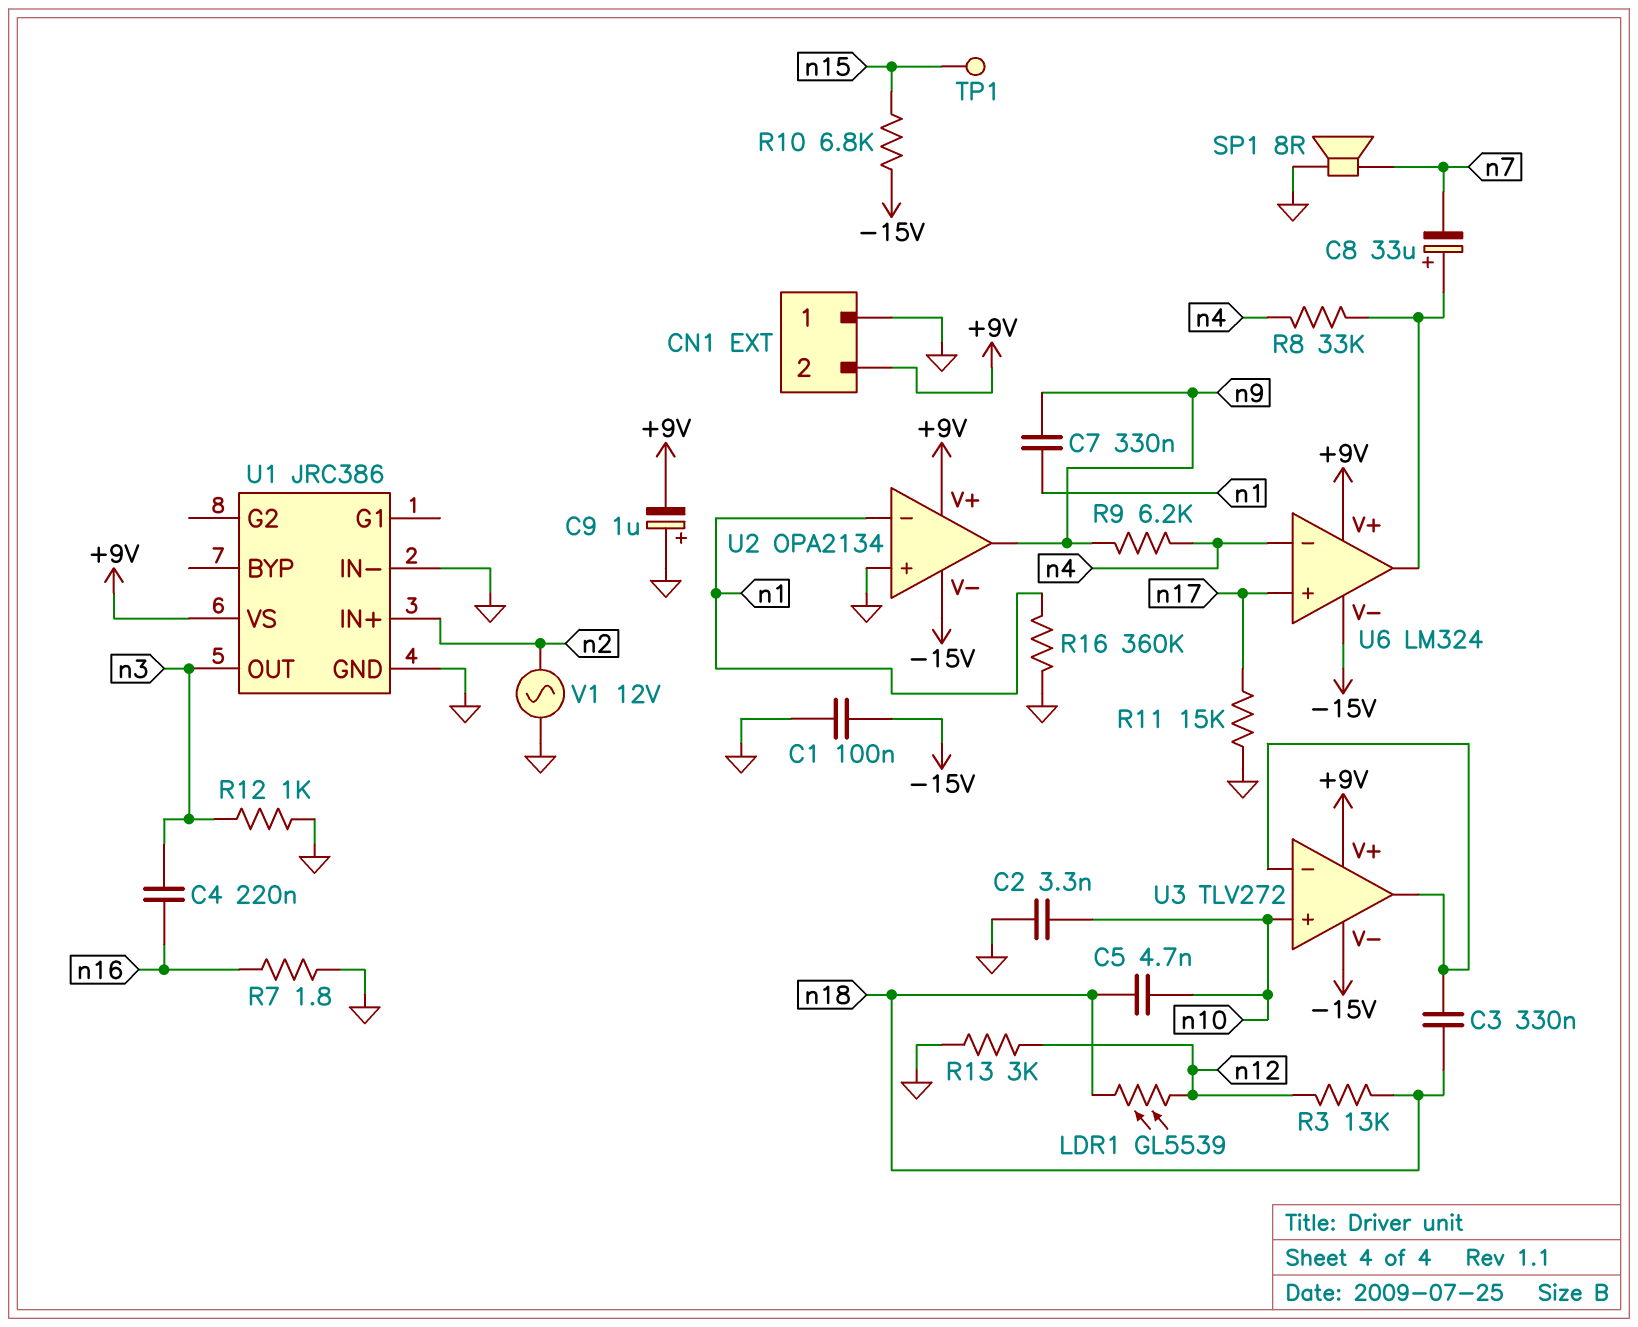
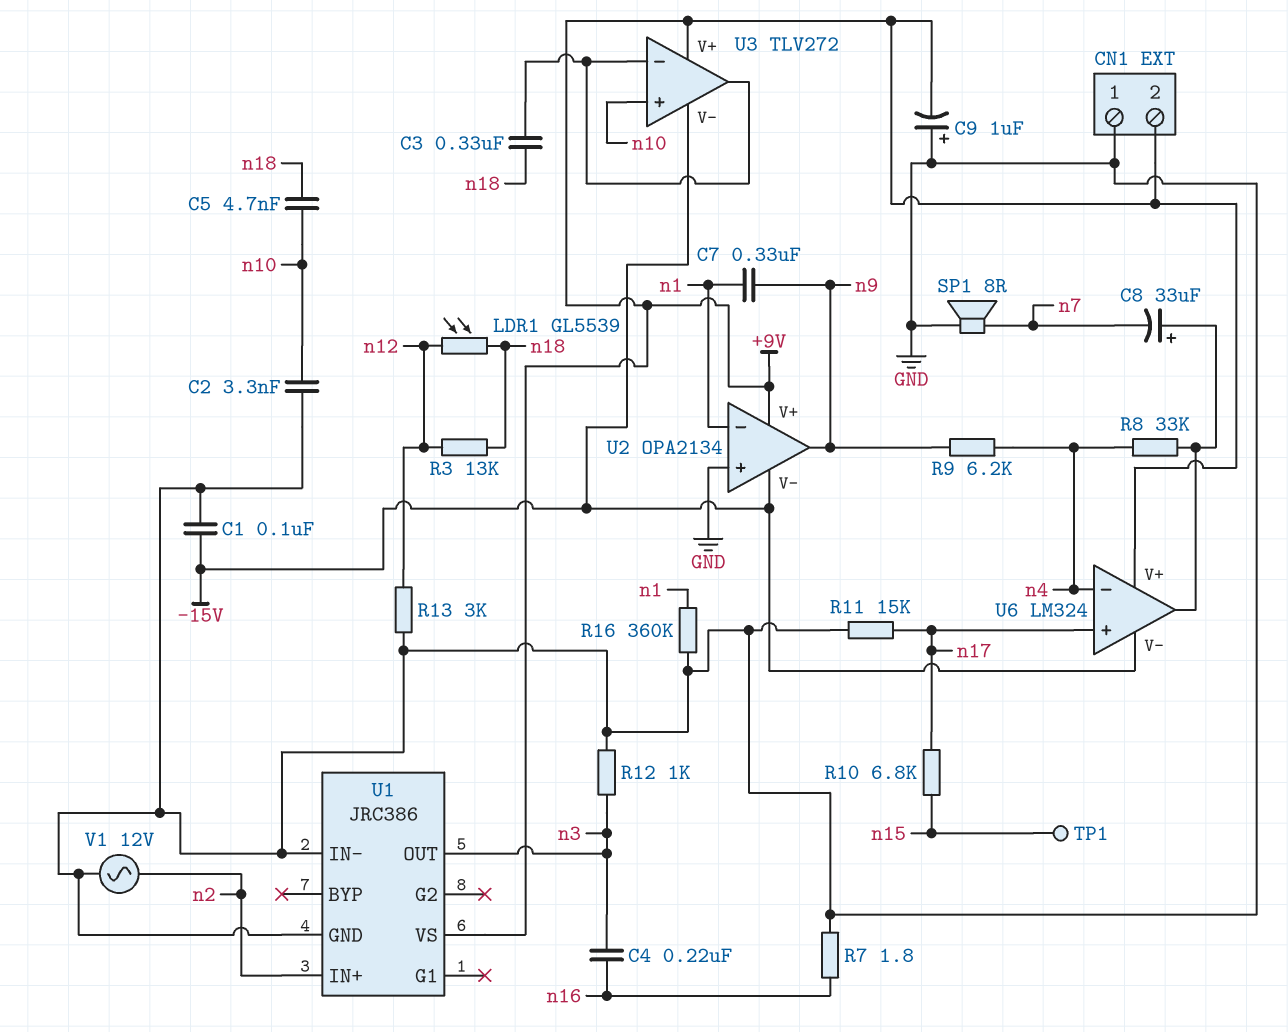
R10: 6.8k (-15V, n15) -> 6.8k (n15, n17)

